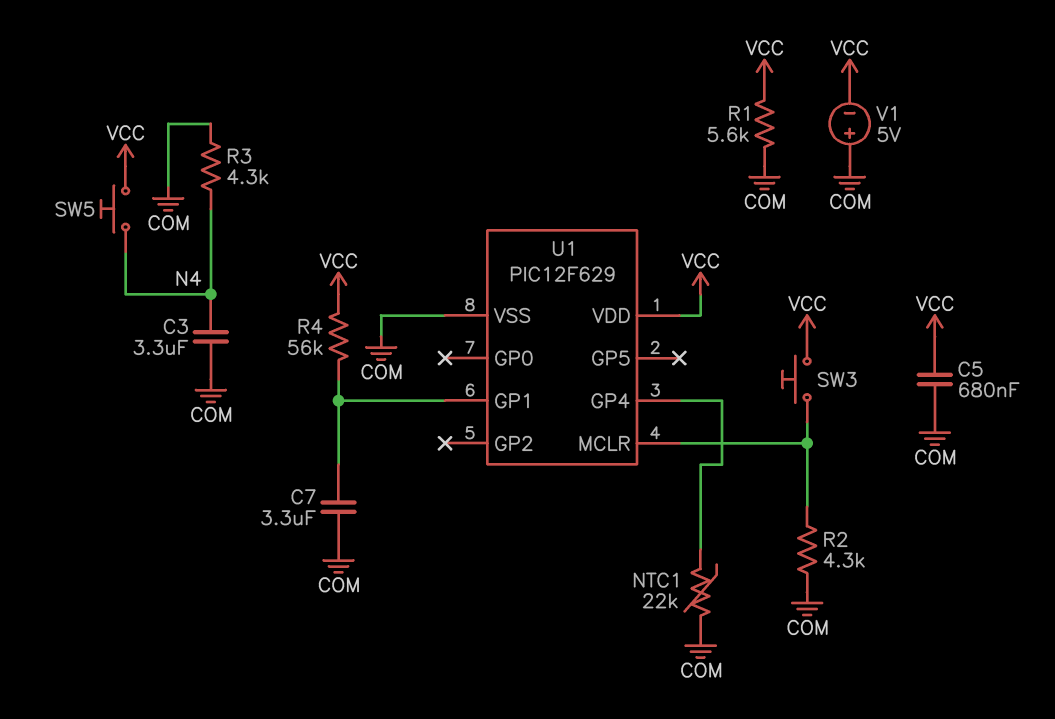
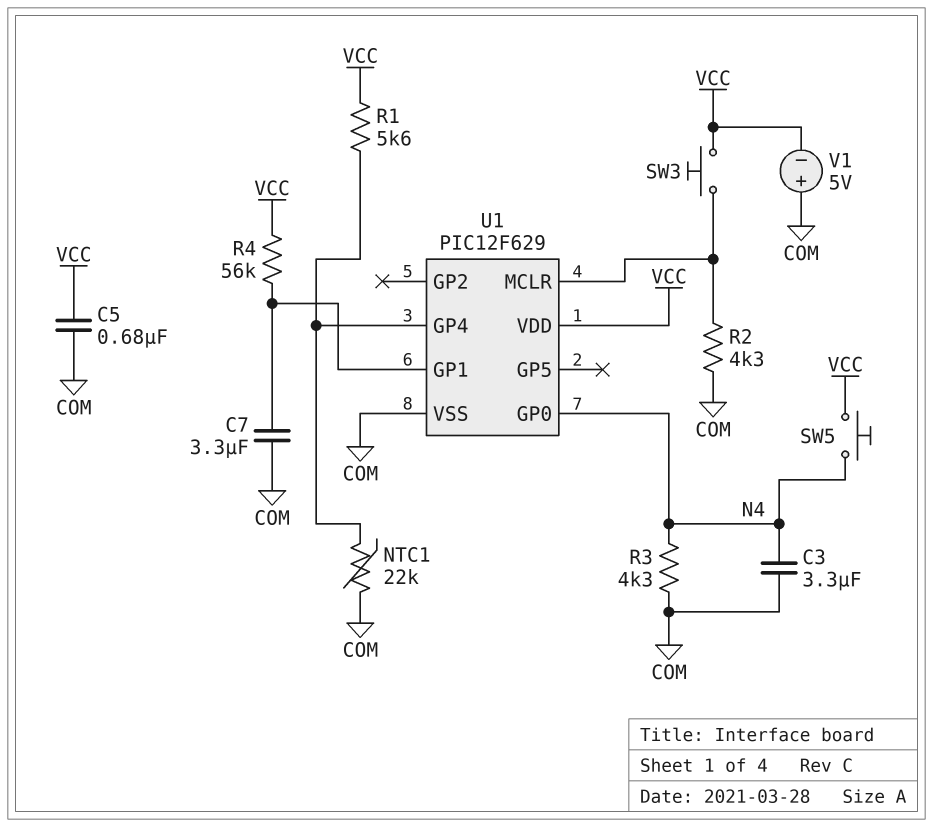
R1: 5.6k (COM, VCC) -> 5.6k (U1/GP4, VCC)
U1 pin GP0: none -> N4

